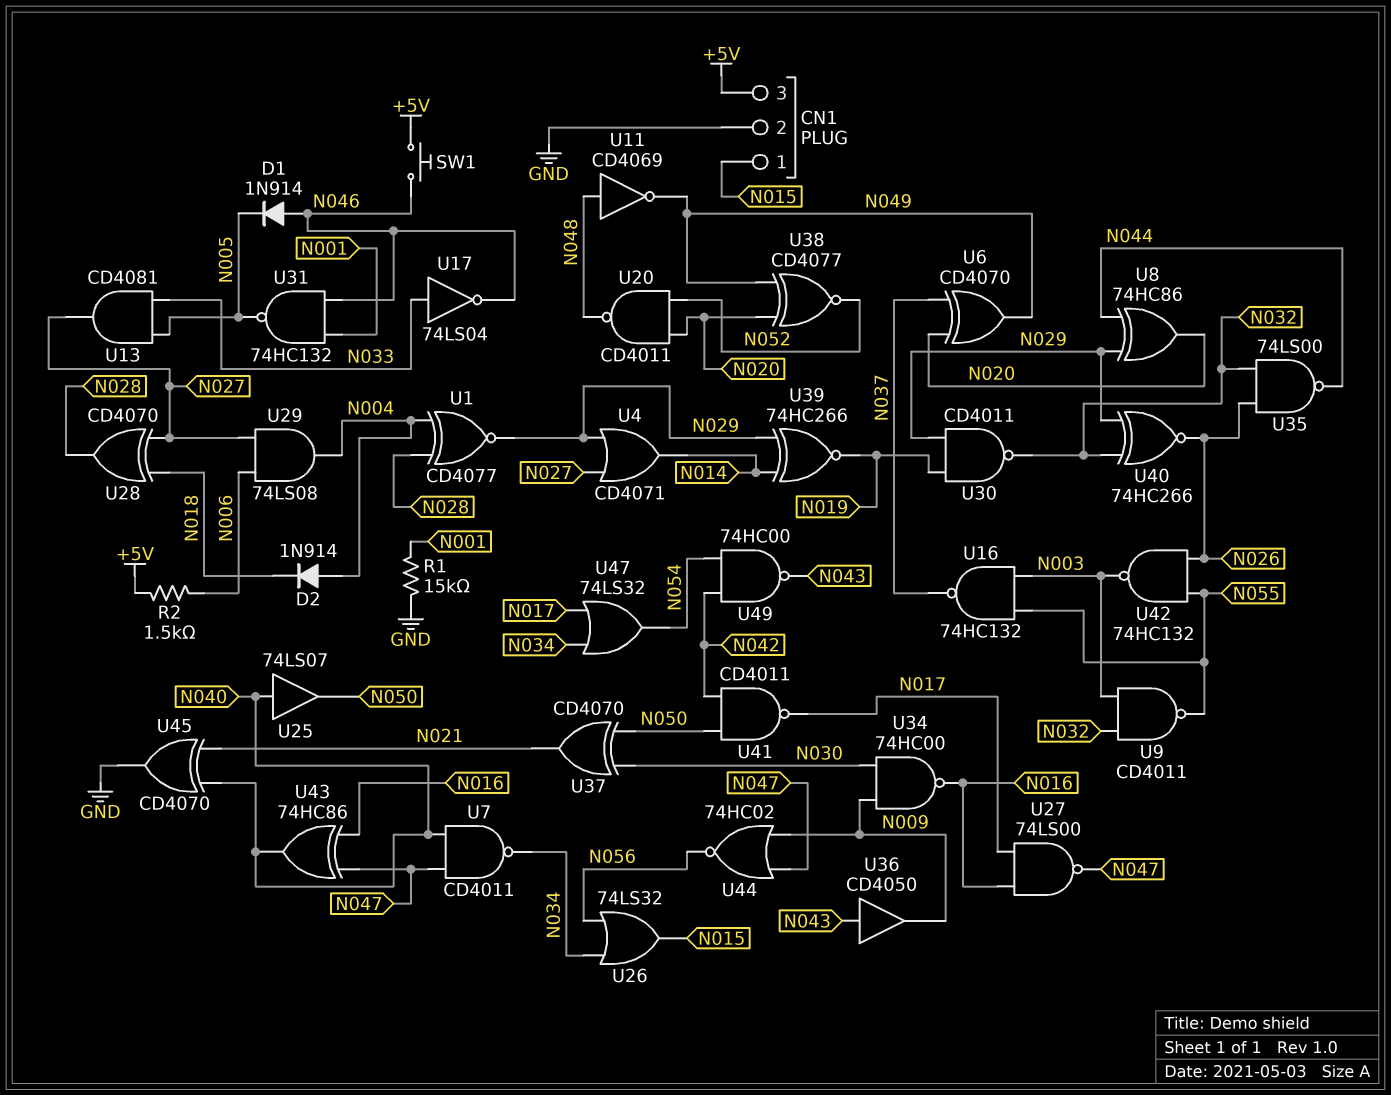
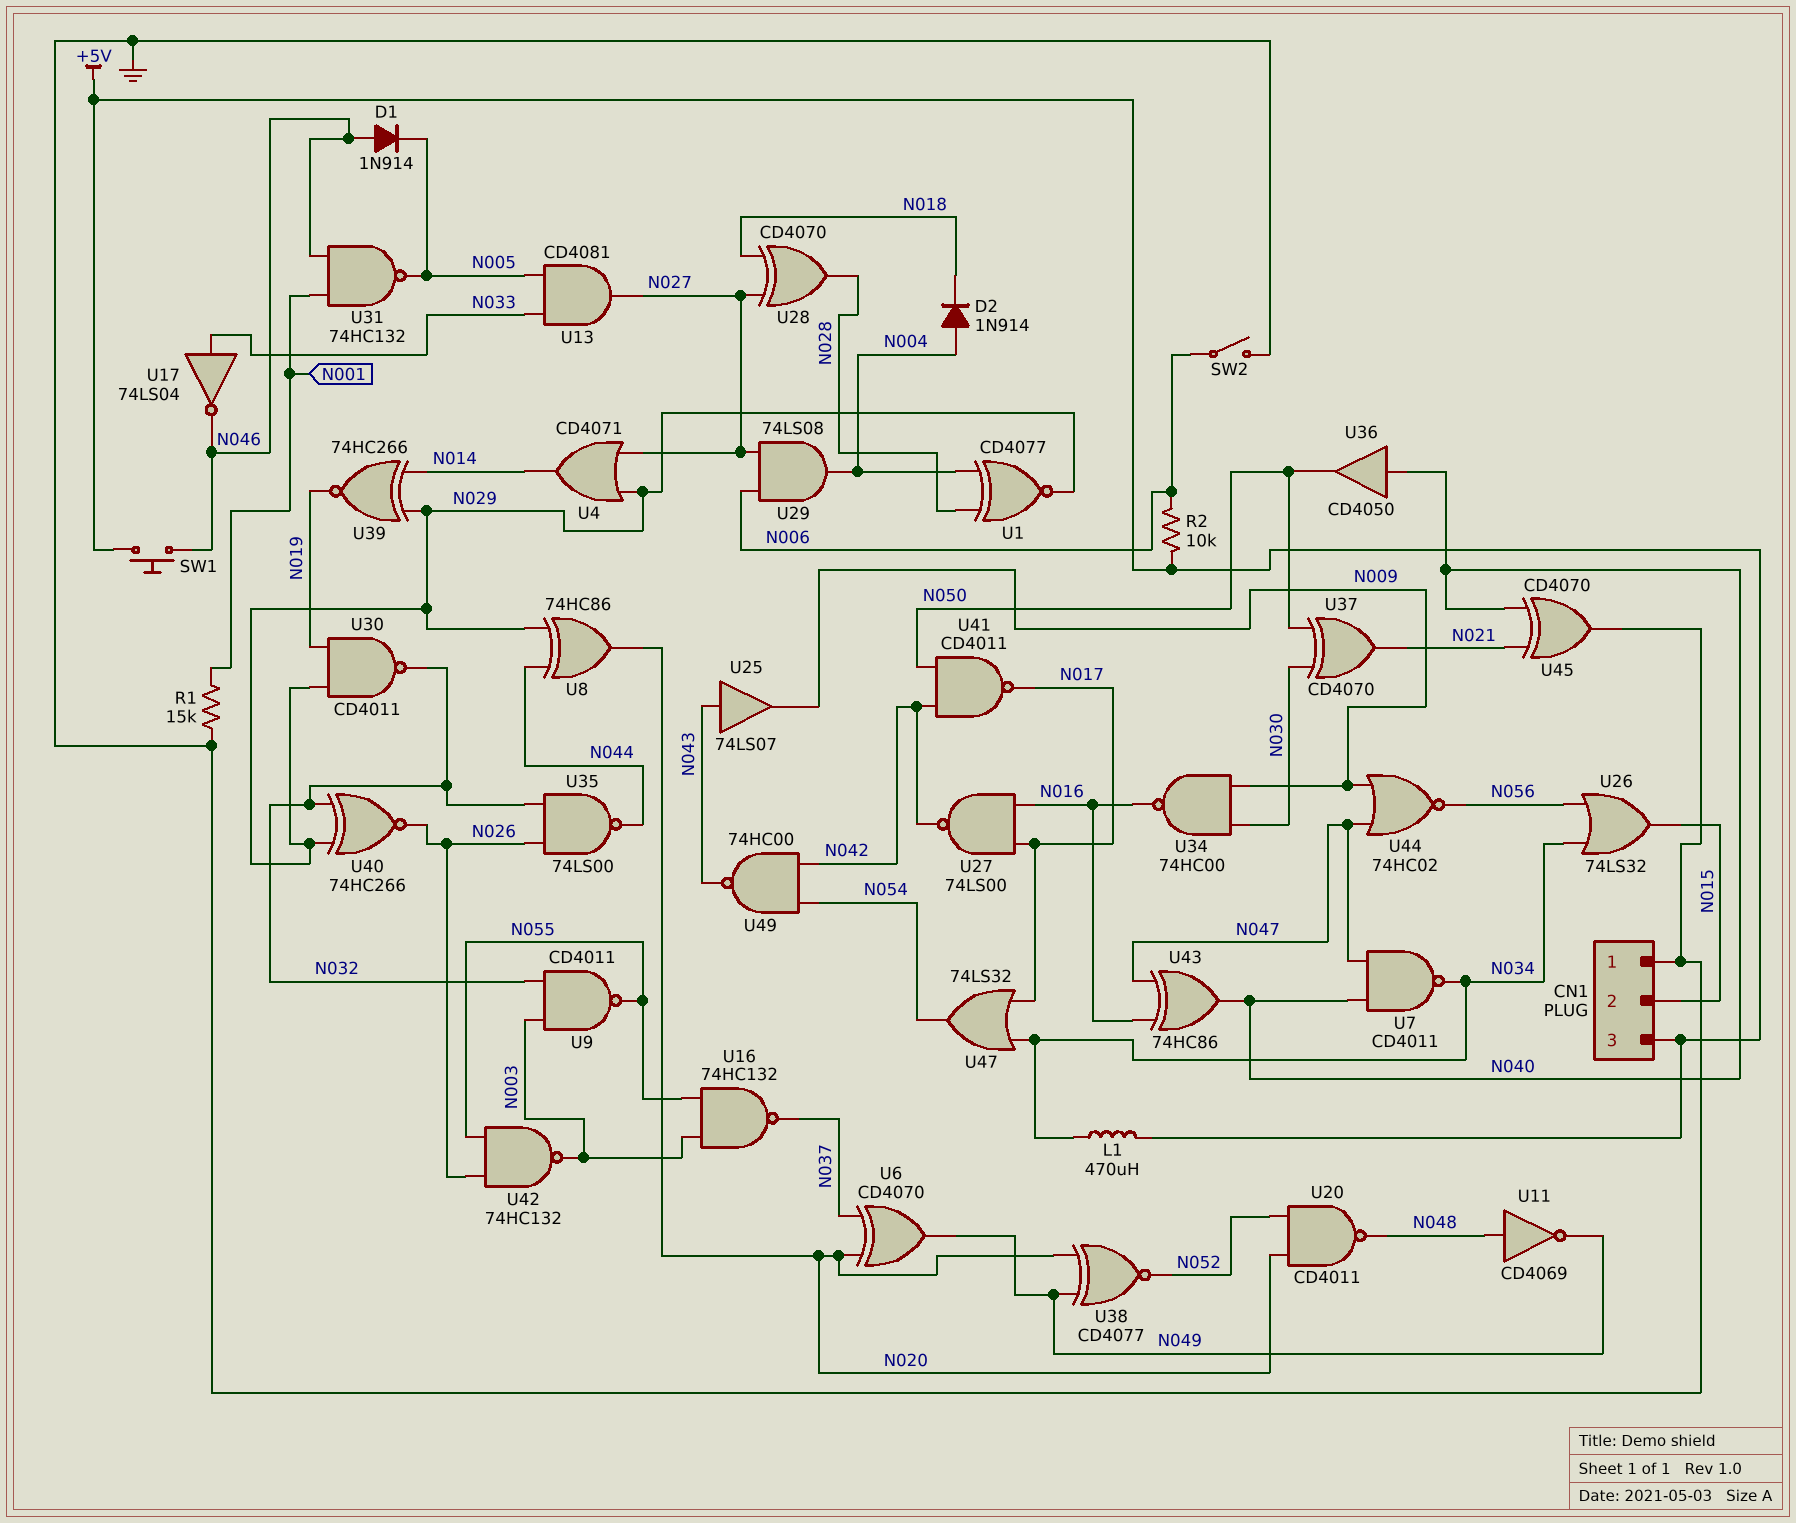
CN1 pin 1: N015 -> GND
CN1 pin 2: GND -> N015
L1: none -> 470uH (+5V, N034)
R2: 1.5k (+5V, N006) -> 10k (+5V, N006)
SW2: none -> switch (GND, N006)
U25: buffer 74LS07 (in N040, out N050) -> buffer 74LS07 (in N043, out N009)
U27: NAND 74LS00 (in N016, in N017, out N047) -> NAND 74LS00 (in N016, in N017, out N042)
U36: buffer CD4050 (in N043, out N009) -> buffer CD4050 (in N040, out N050)

